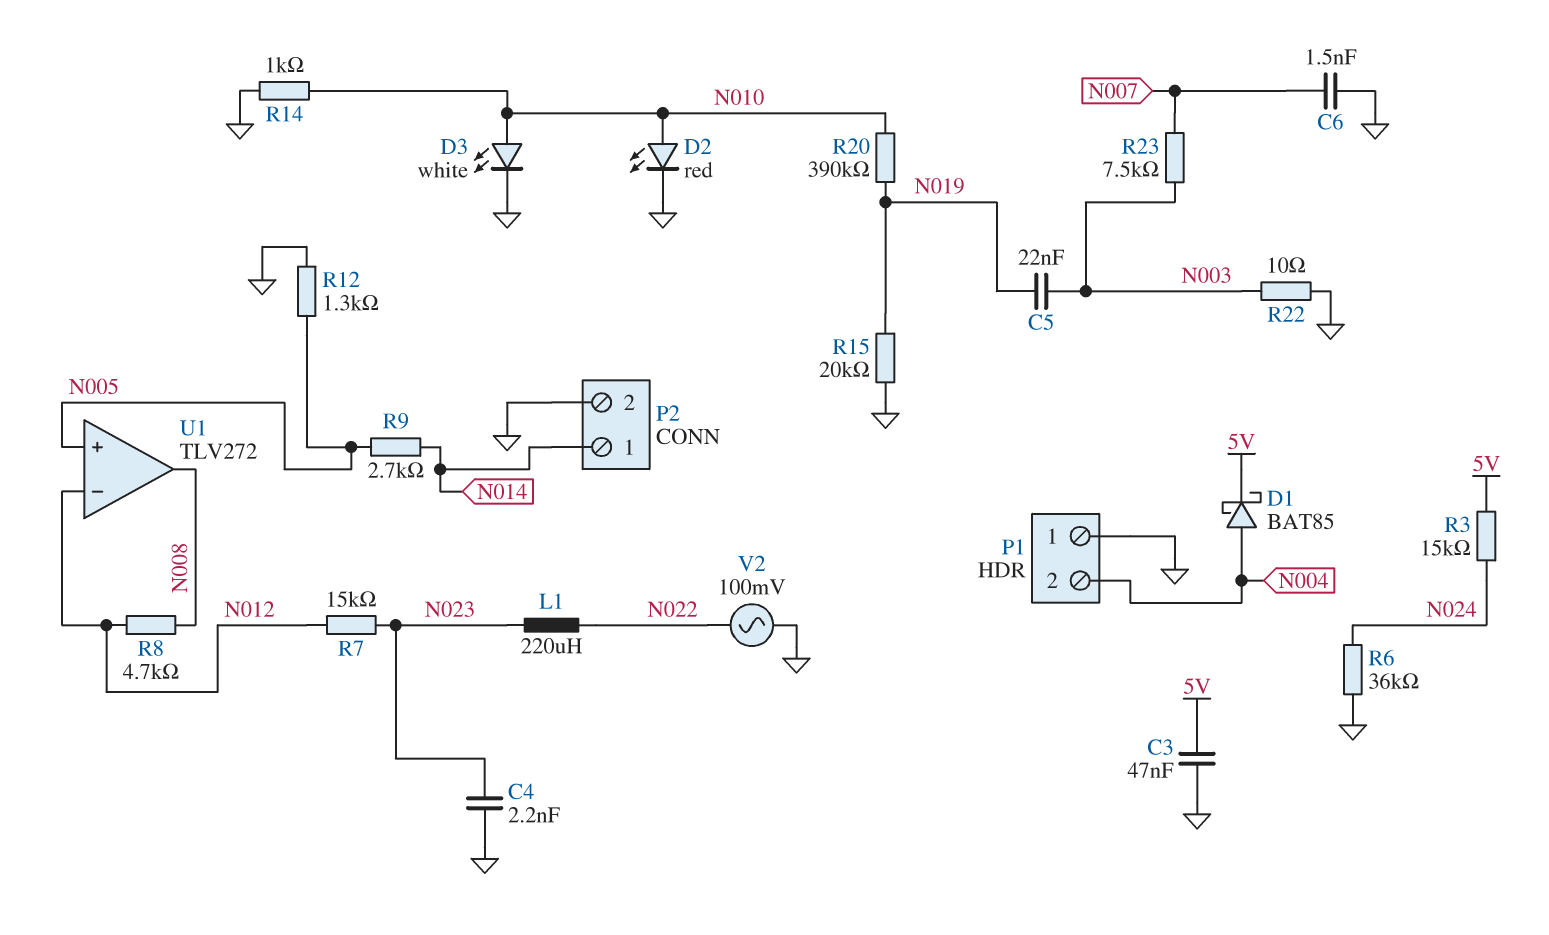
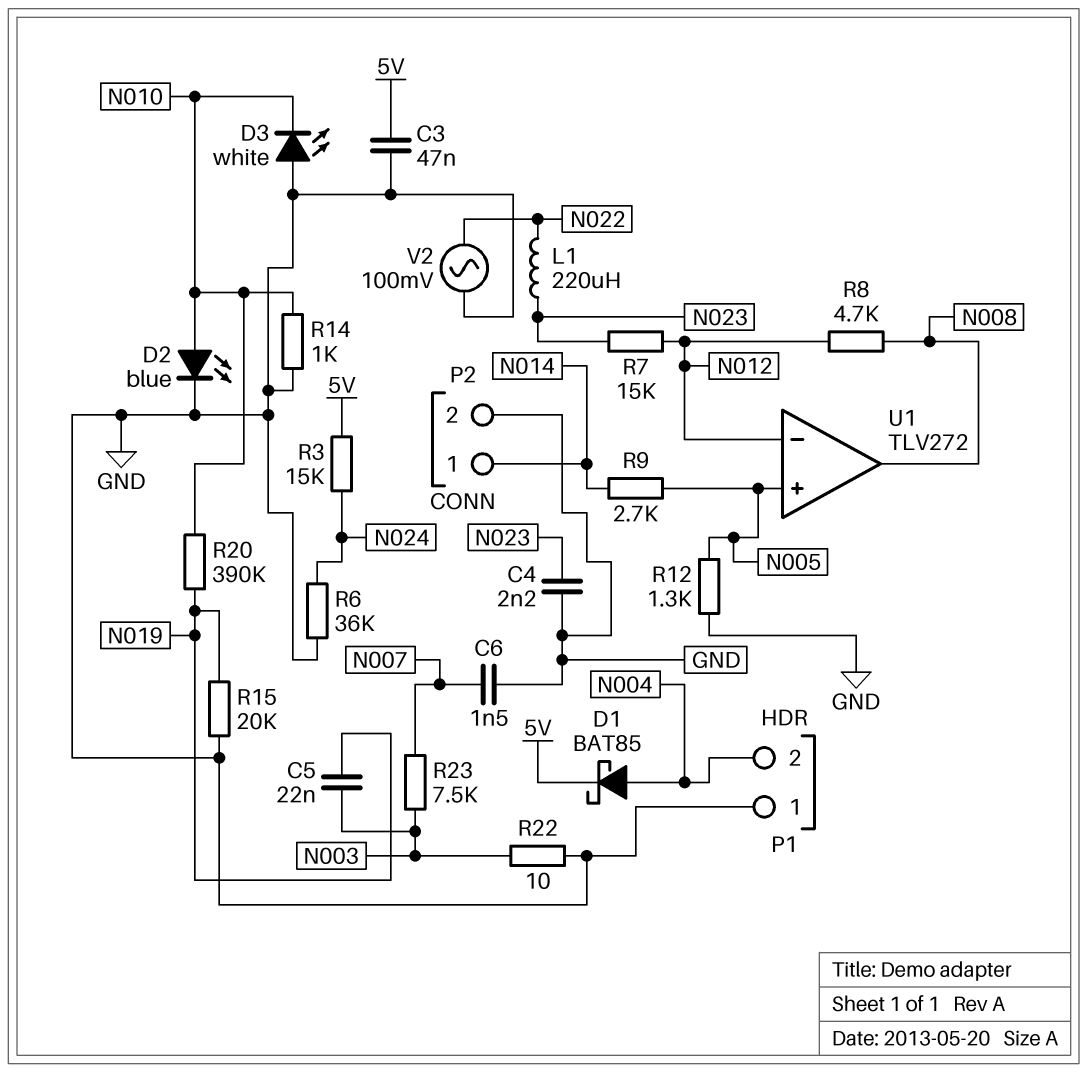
D2: LED red (A N010, K GND) -> LED blue (A N010, K GND)
D3: LED white (A N010, K GND) -> LED white (A GND, K N010)

